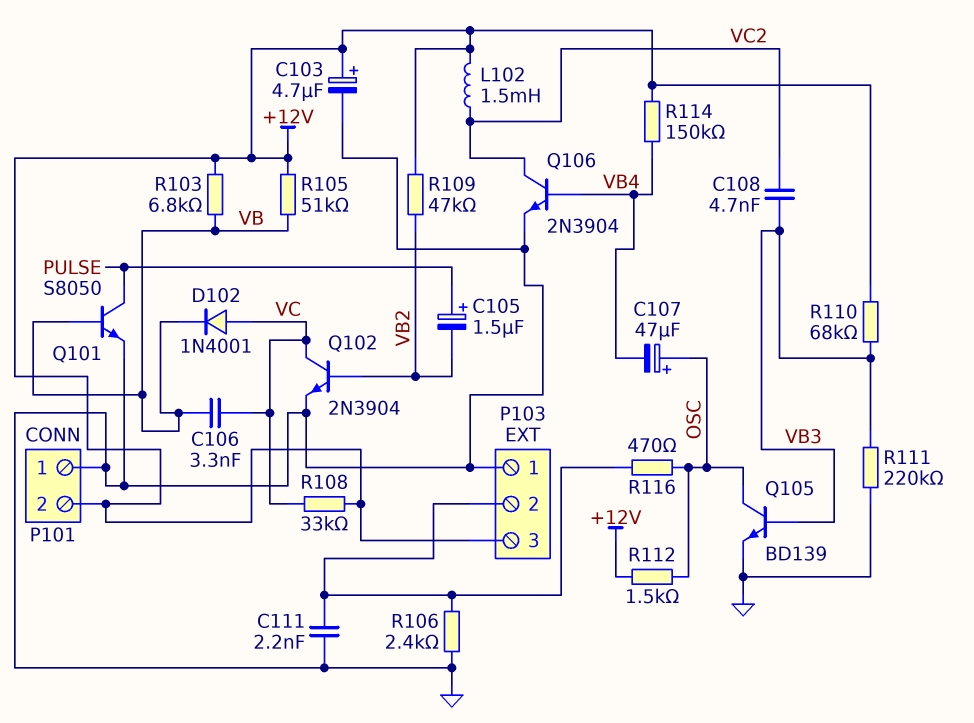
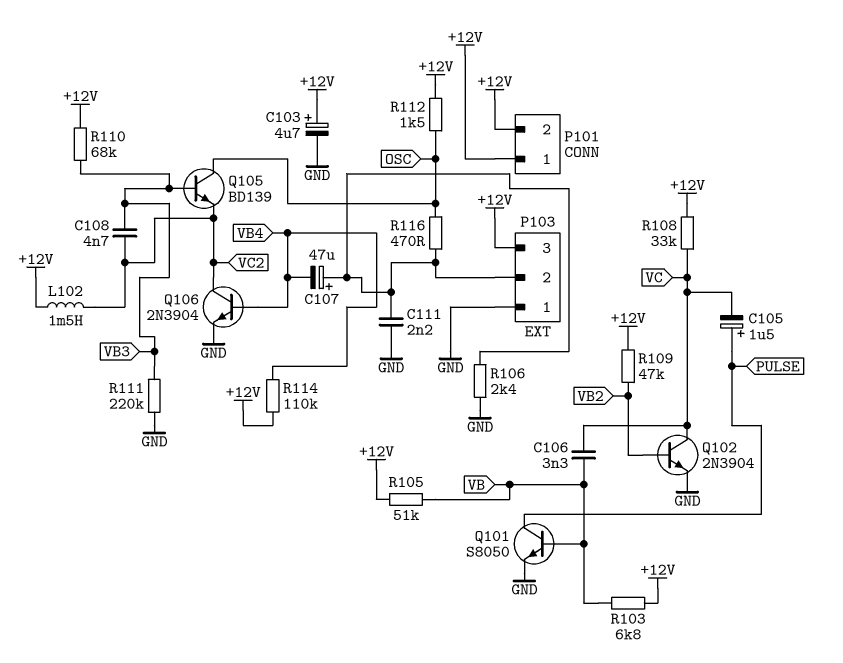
C105: 1.5uF (plus PULSE, minus VB2) -> 1.5uF (plus PULSE, minus VC)
C107: 47uF (plus OSC, minus VB4) -> 47uF (plus P103/2, minus VB4)
D102: diode 1N4001 (A VC, K VB) -> none
P101 pin 1: GND -> +12V
Q105: NPN BD139 (B VB3, C OSC, E GND) -> NPN BD139 (B VB3, C OSC, E VC2)
R114: 150k (+12V, VB4) -> 110k (+12V, VB4)

